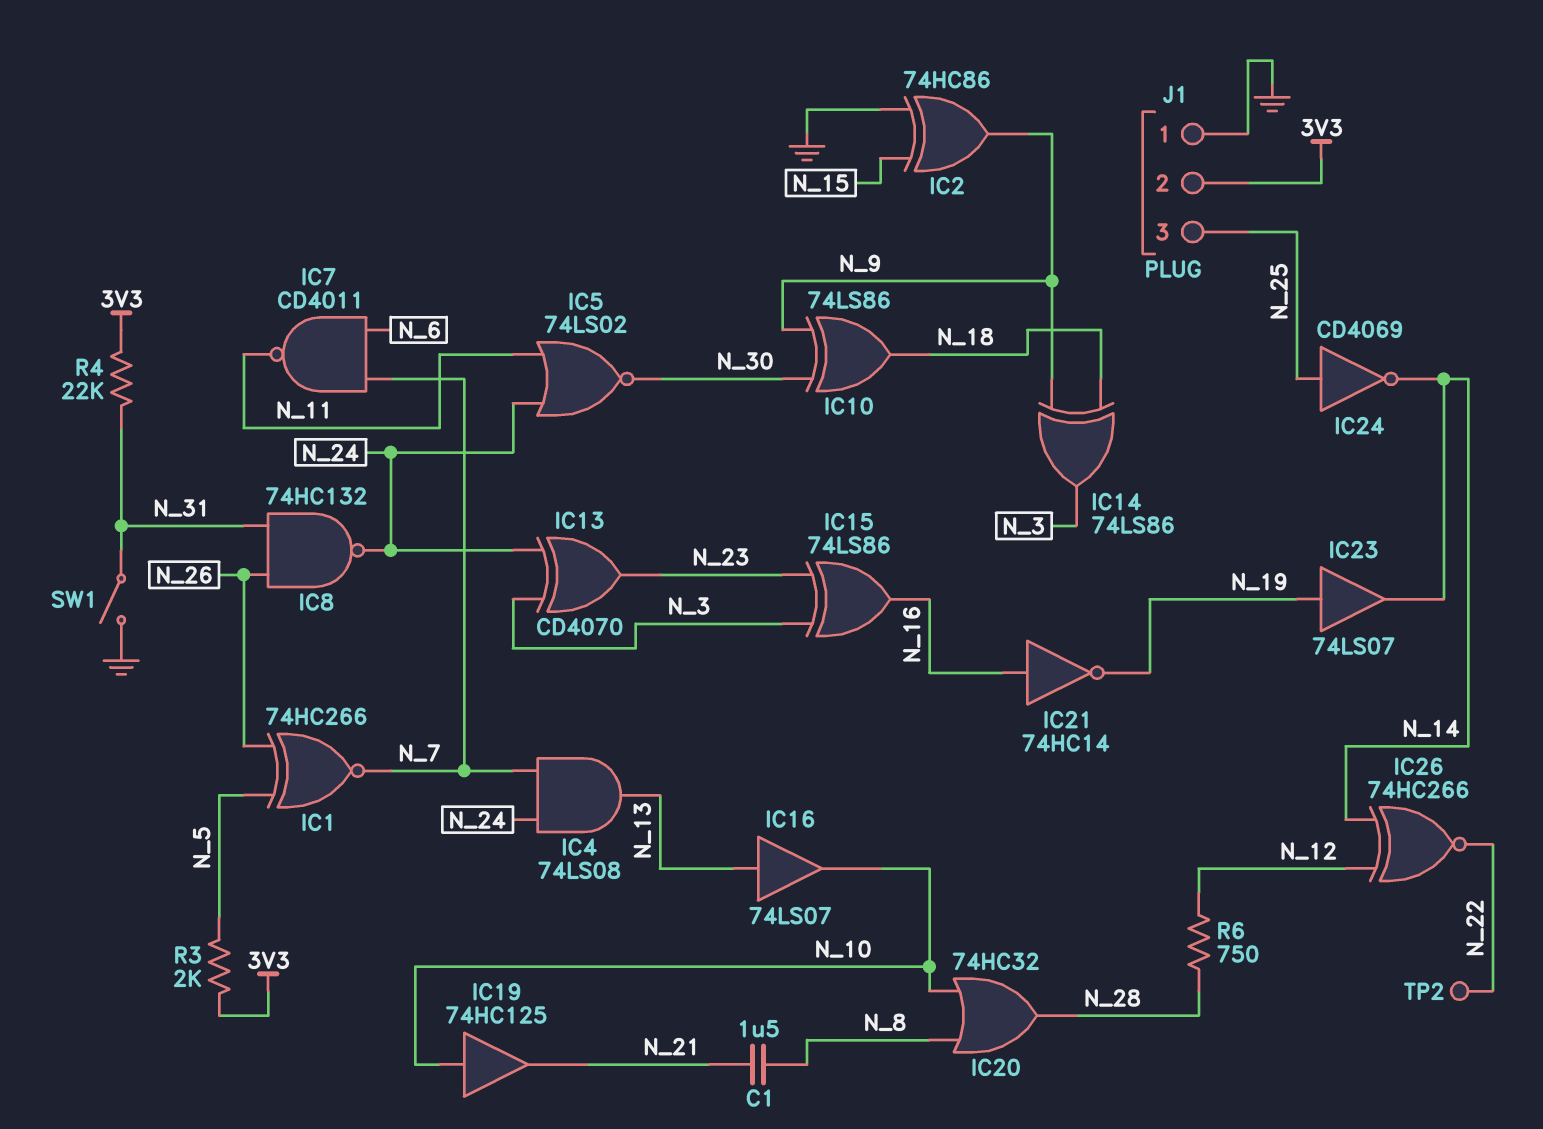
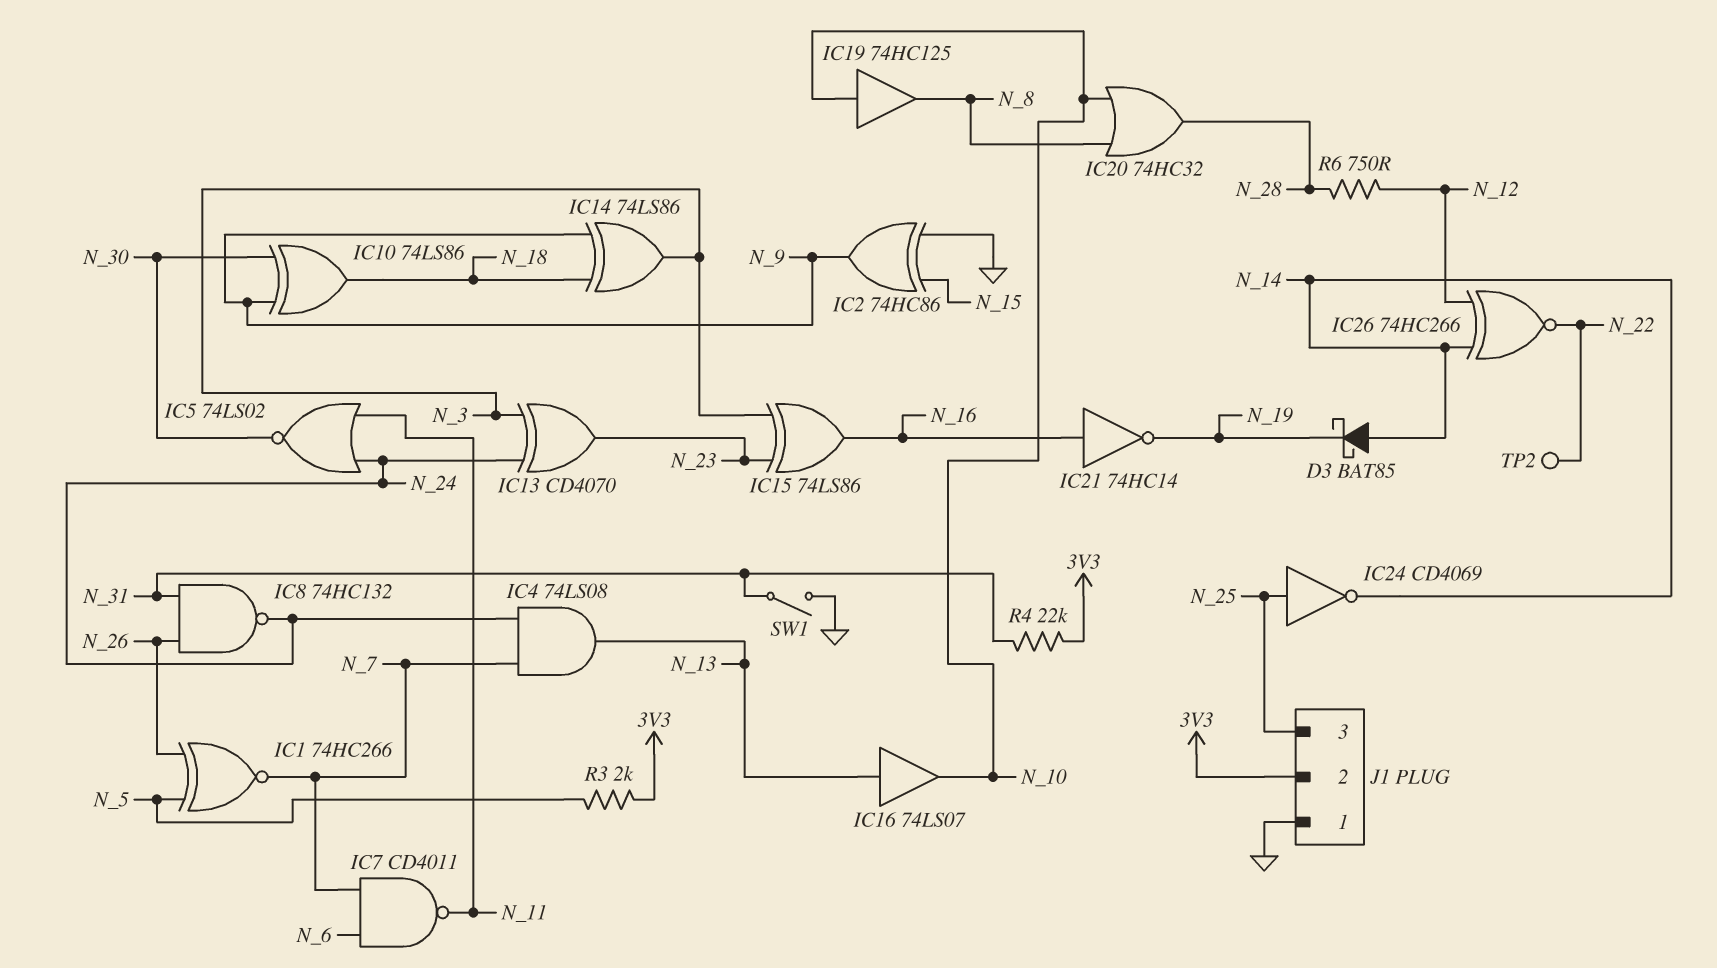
C1: 1.5uF (N_8, N_21) -> none
D3: none -> schottky BAT85 (A N_14, K N_19)
IC19: buffer 74HC125 (in N_10, out N_21) -> buffer 74HC125 (in N_10, out N_8)
IC23: buffer 74LS07 (in N_19, out N_14) -> none

